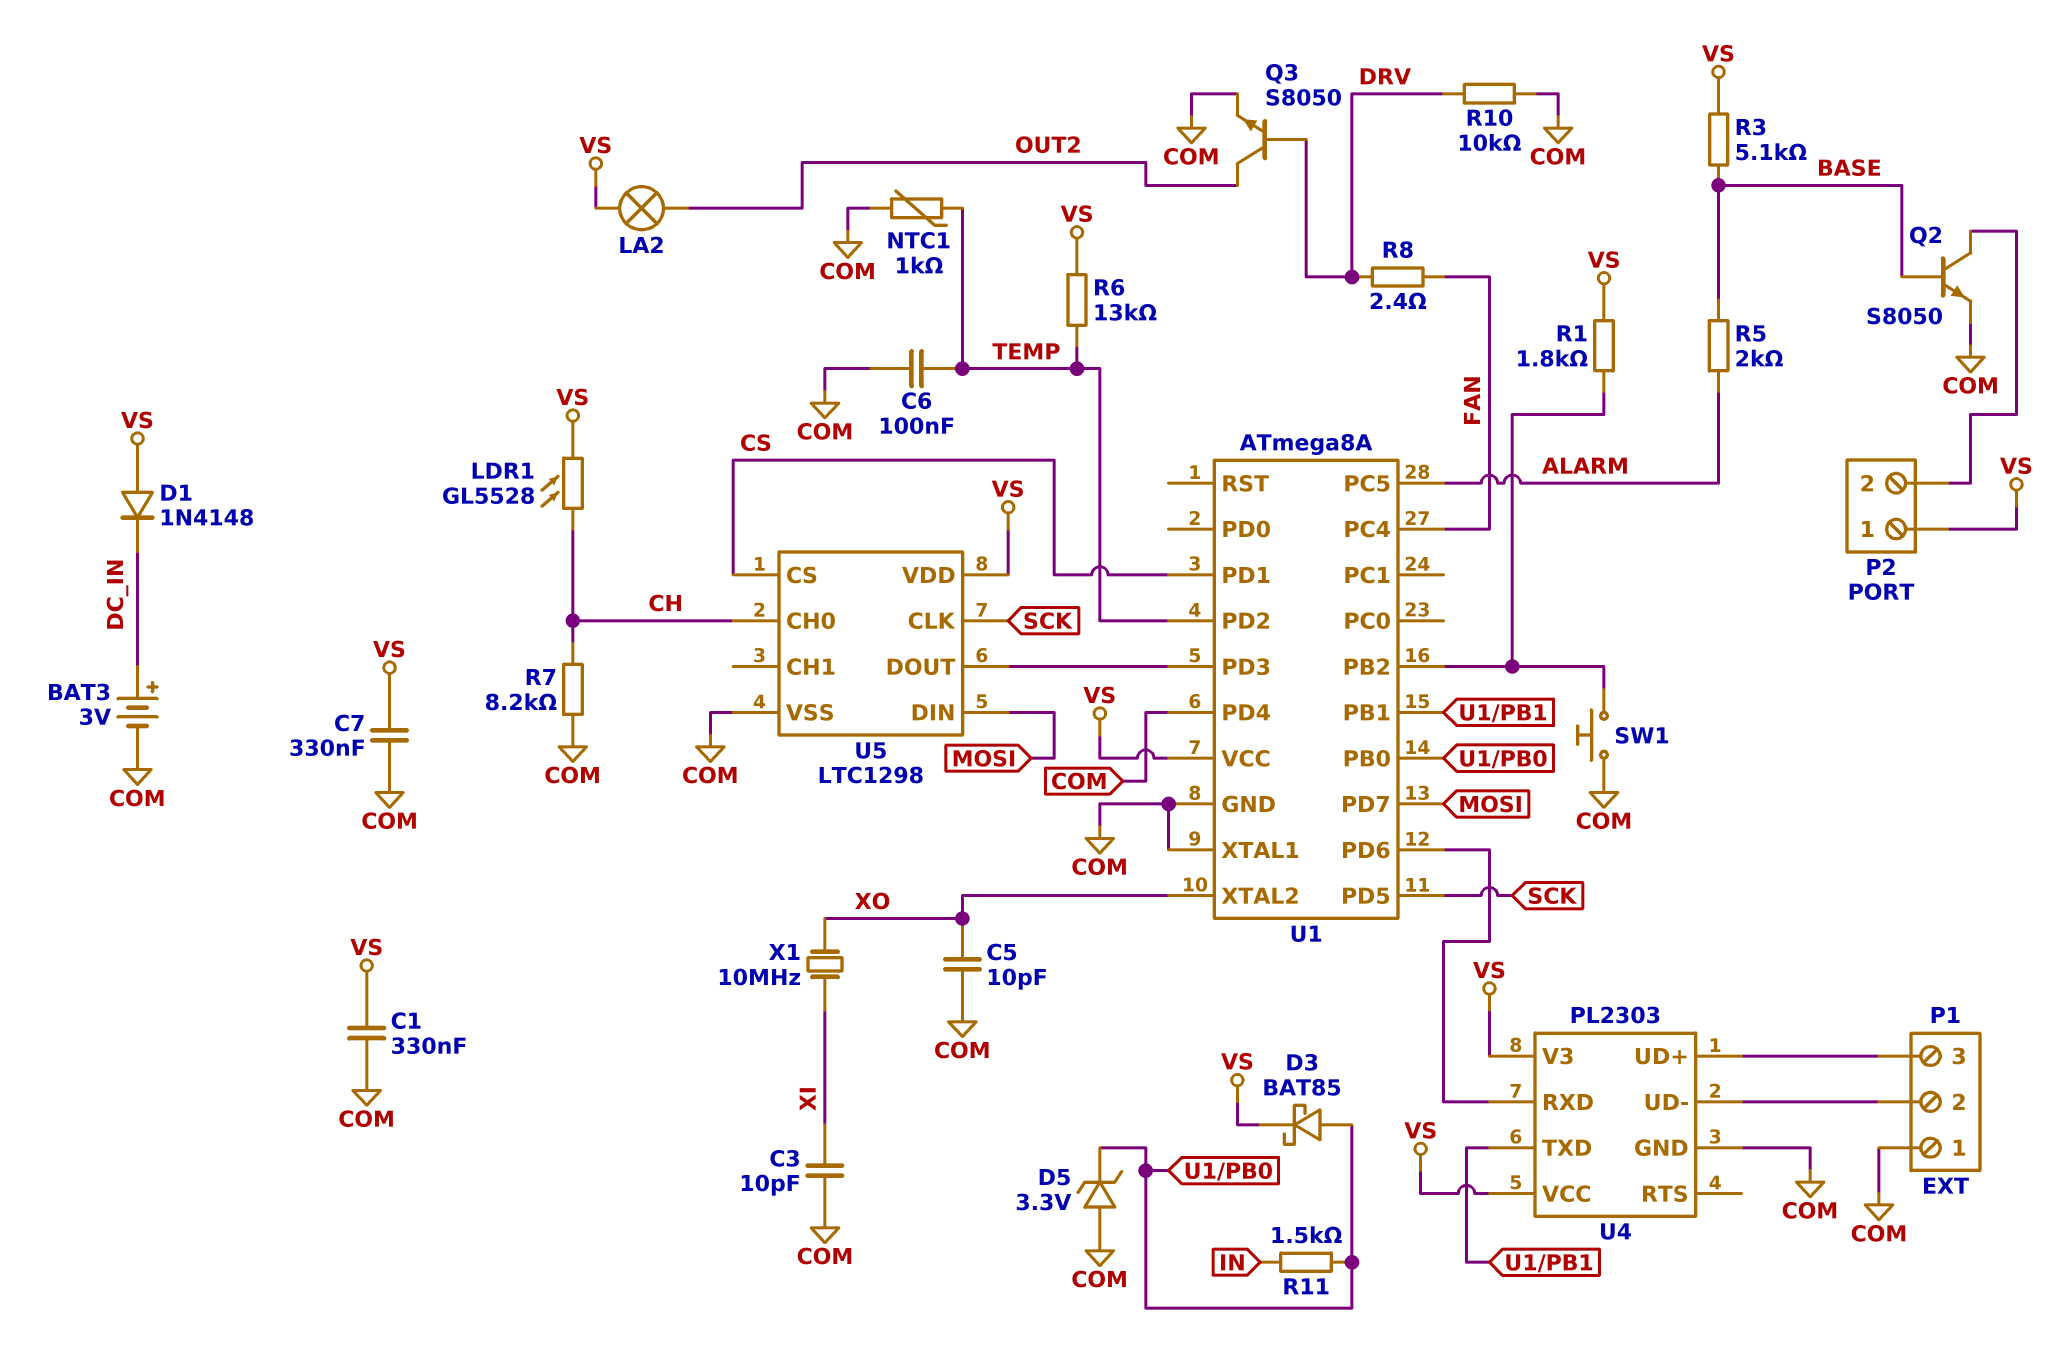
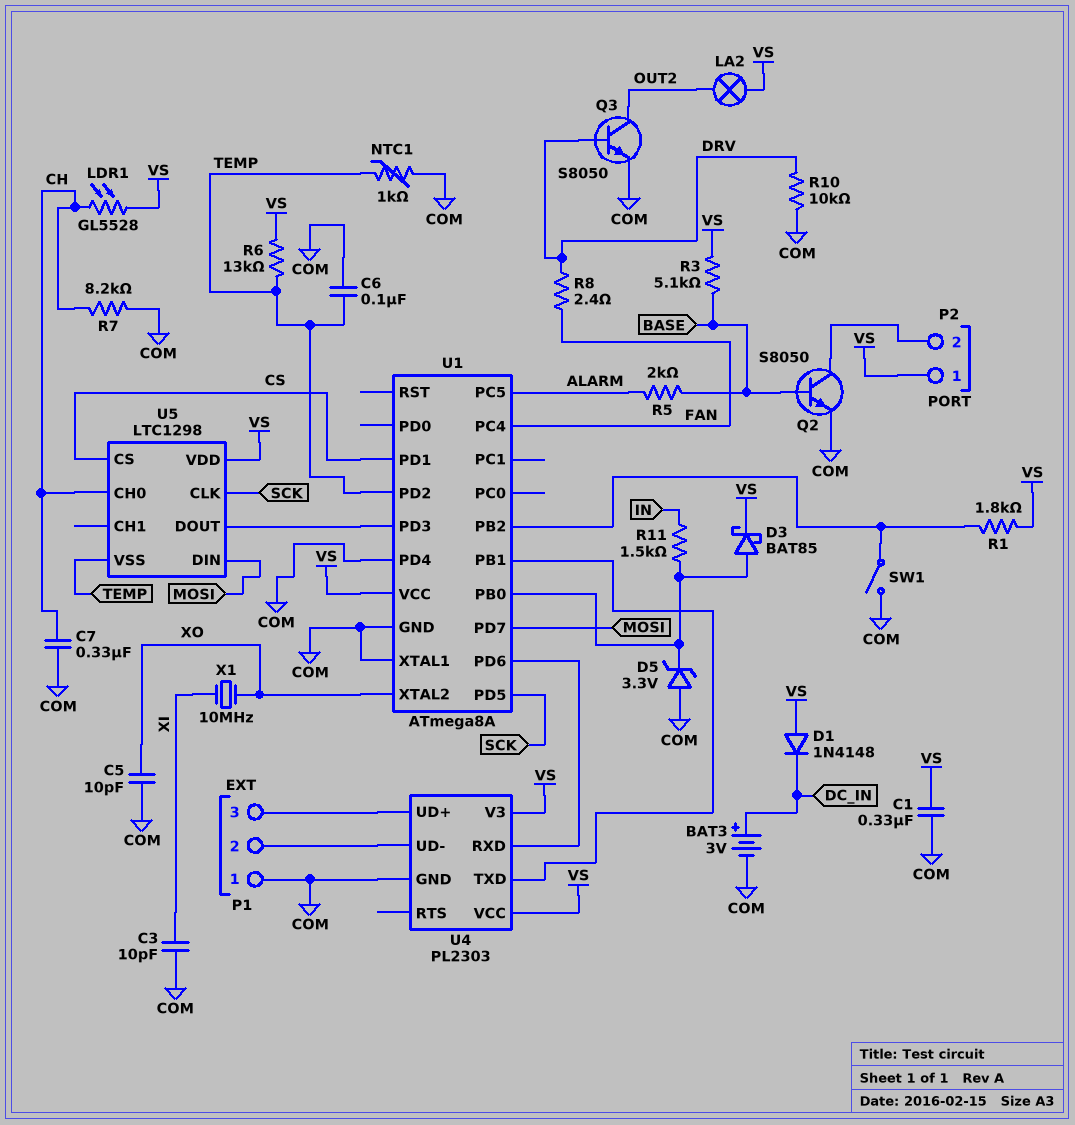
C7: 330nF (COM, VS) -> 330nF (CH, COM)
SW1: button (COM, U1/PB2) -> switch (COM, U1/PB2)
U5 pin VSS: COM -> TEMP

